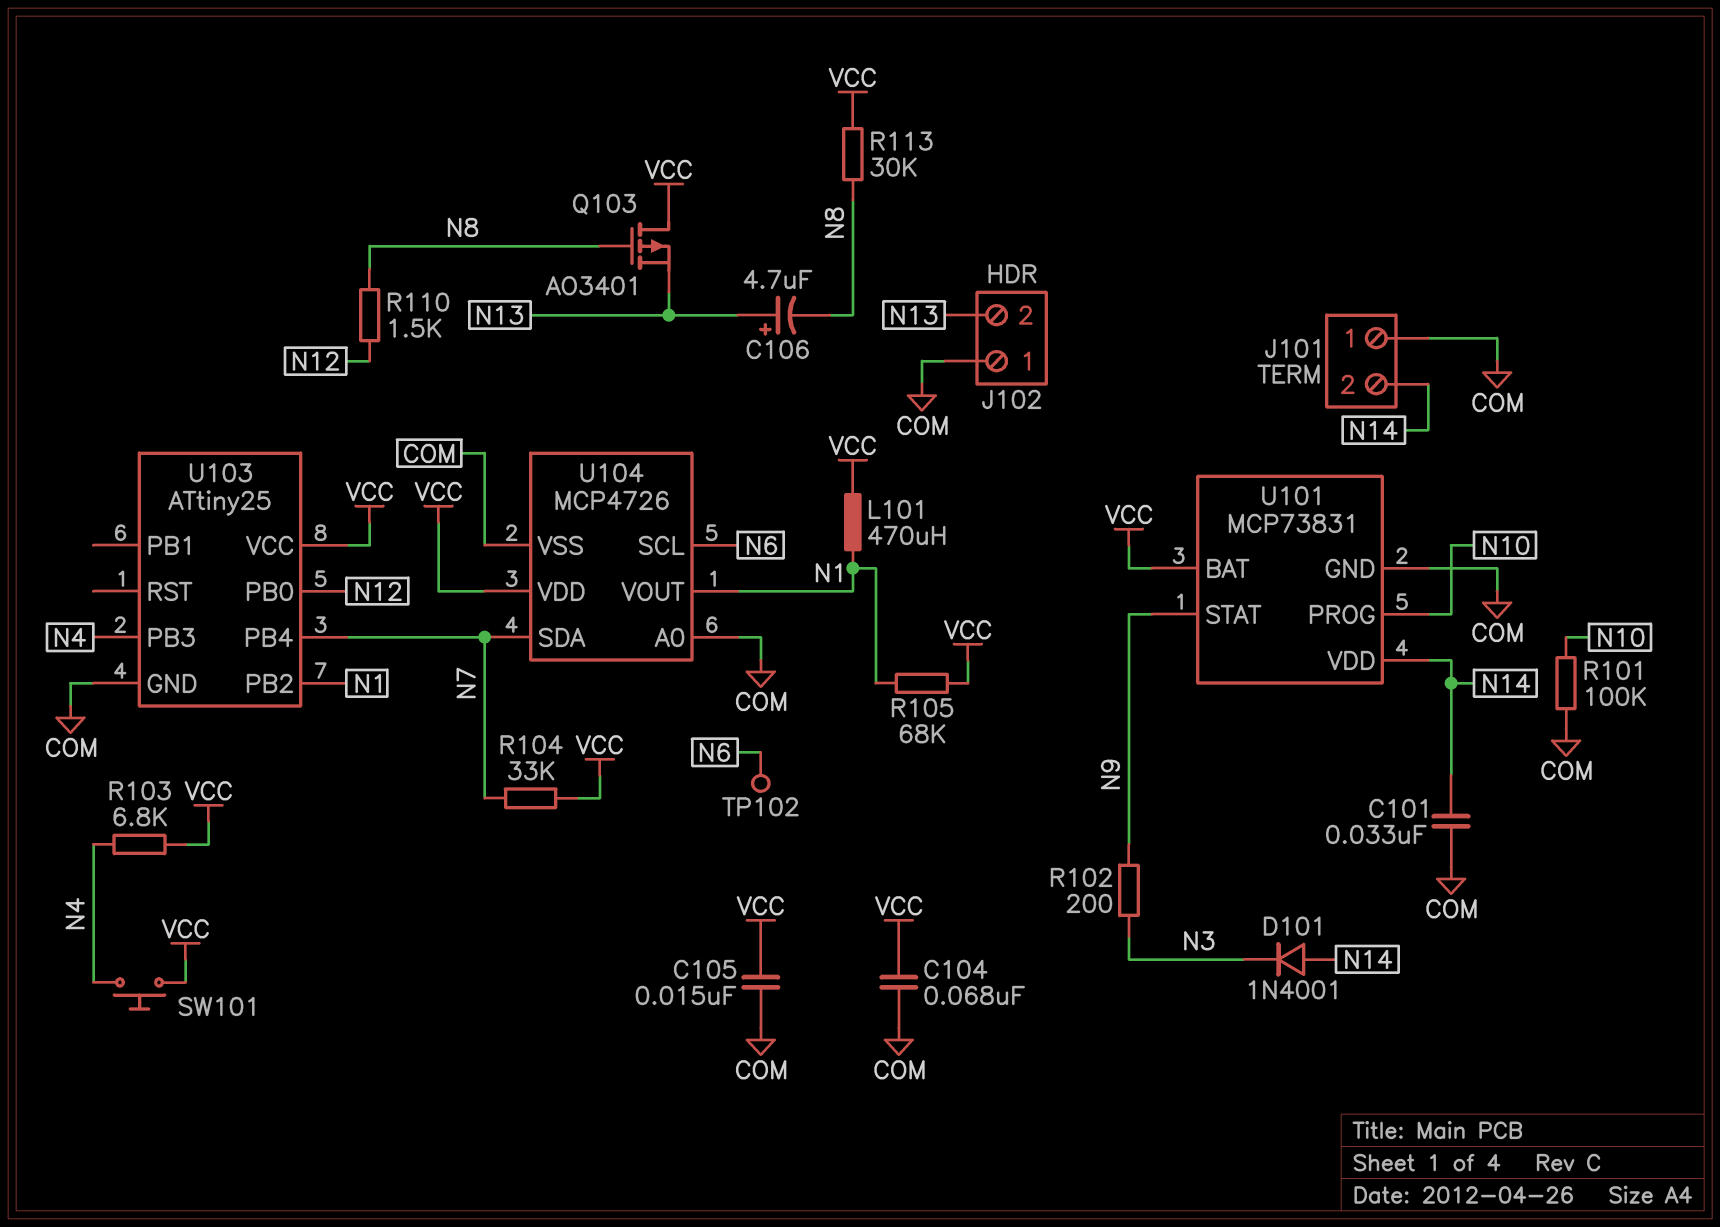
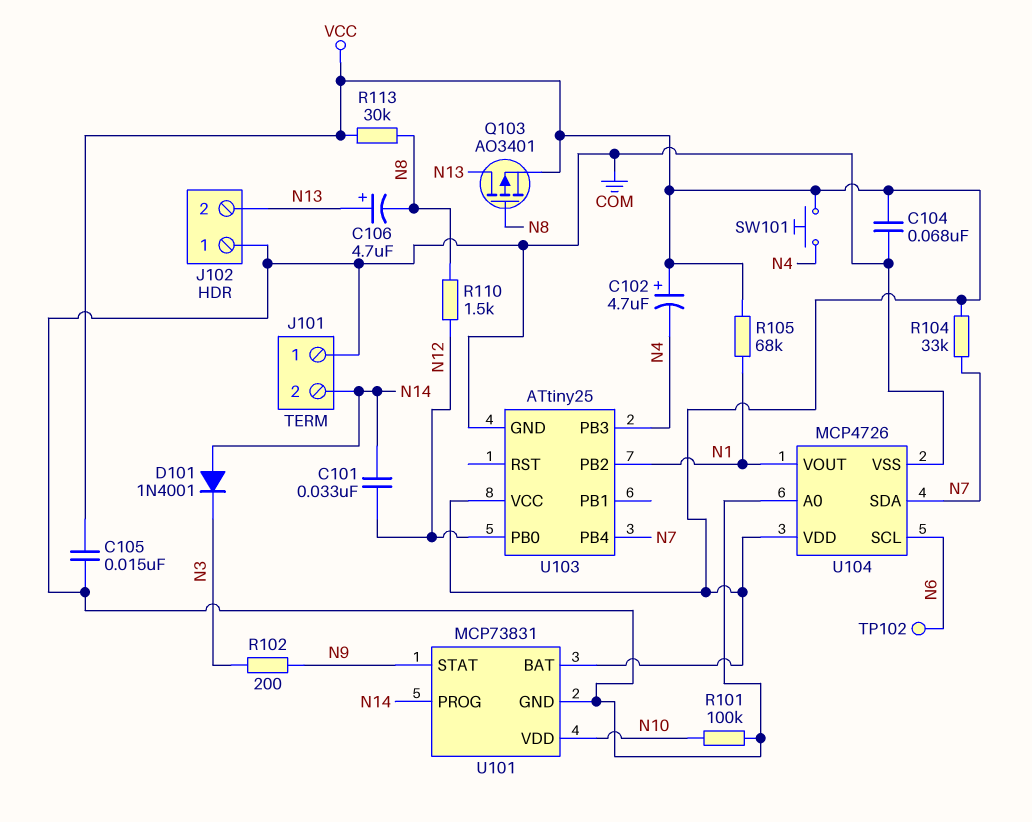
C101: 33nF (COM, N14) -> 33nF (N12, N14)
C102: none -> 4.7uF (plus VCC, minus N4)
L101: 470uH (N1, VCC) -> none
Q103: PMOS AO3401 (G N8, D VCC, S N13) -> PMOS AO3401 (G N8, D N13, S VCC)
R103: 6.8k (N4, VCC) -> none
U101 pin PROG: N10 -> N14
U101 pin VDD: N14 -> N10

